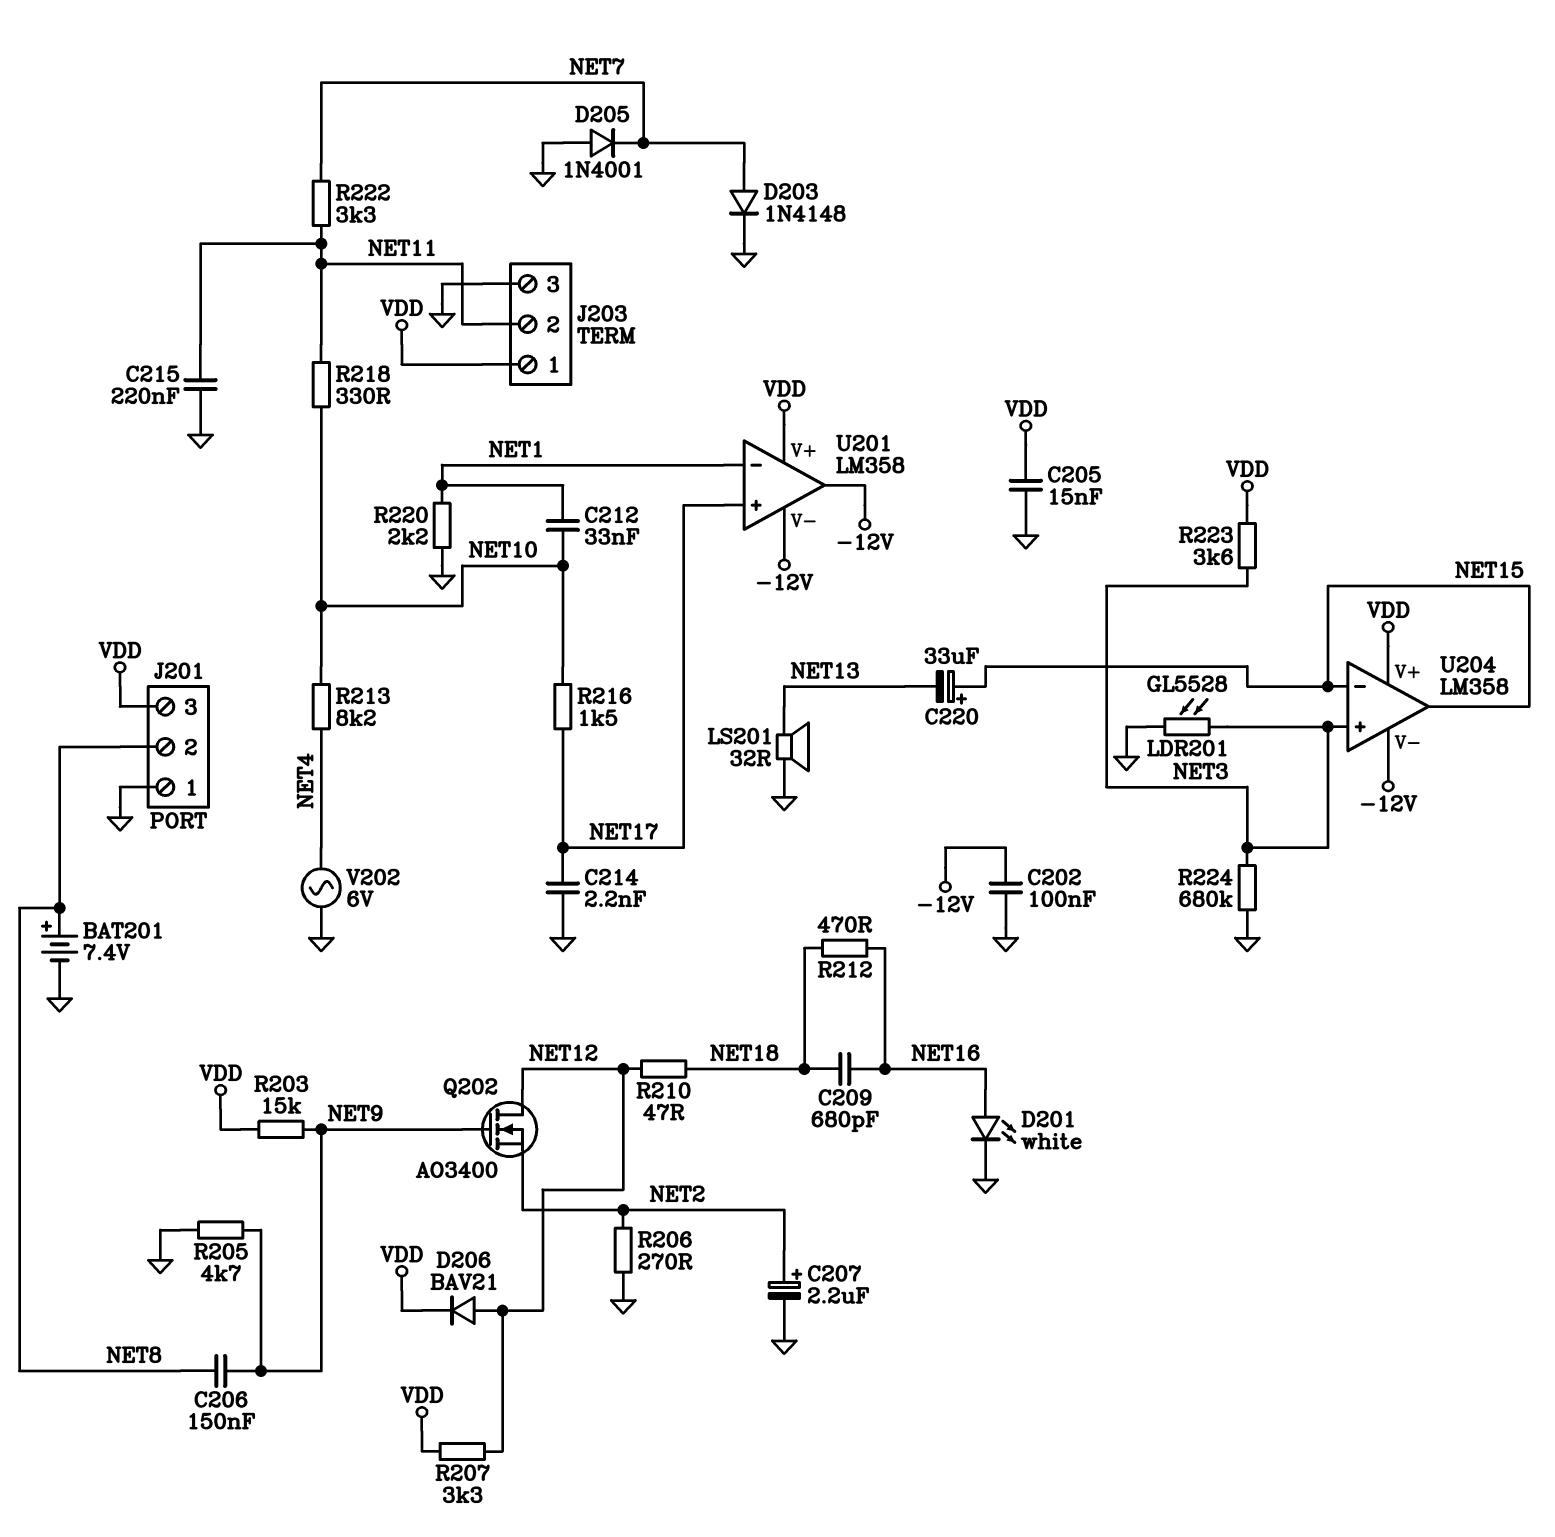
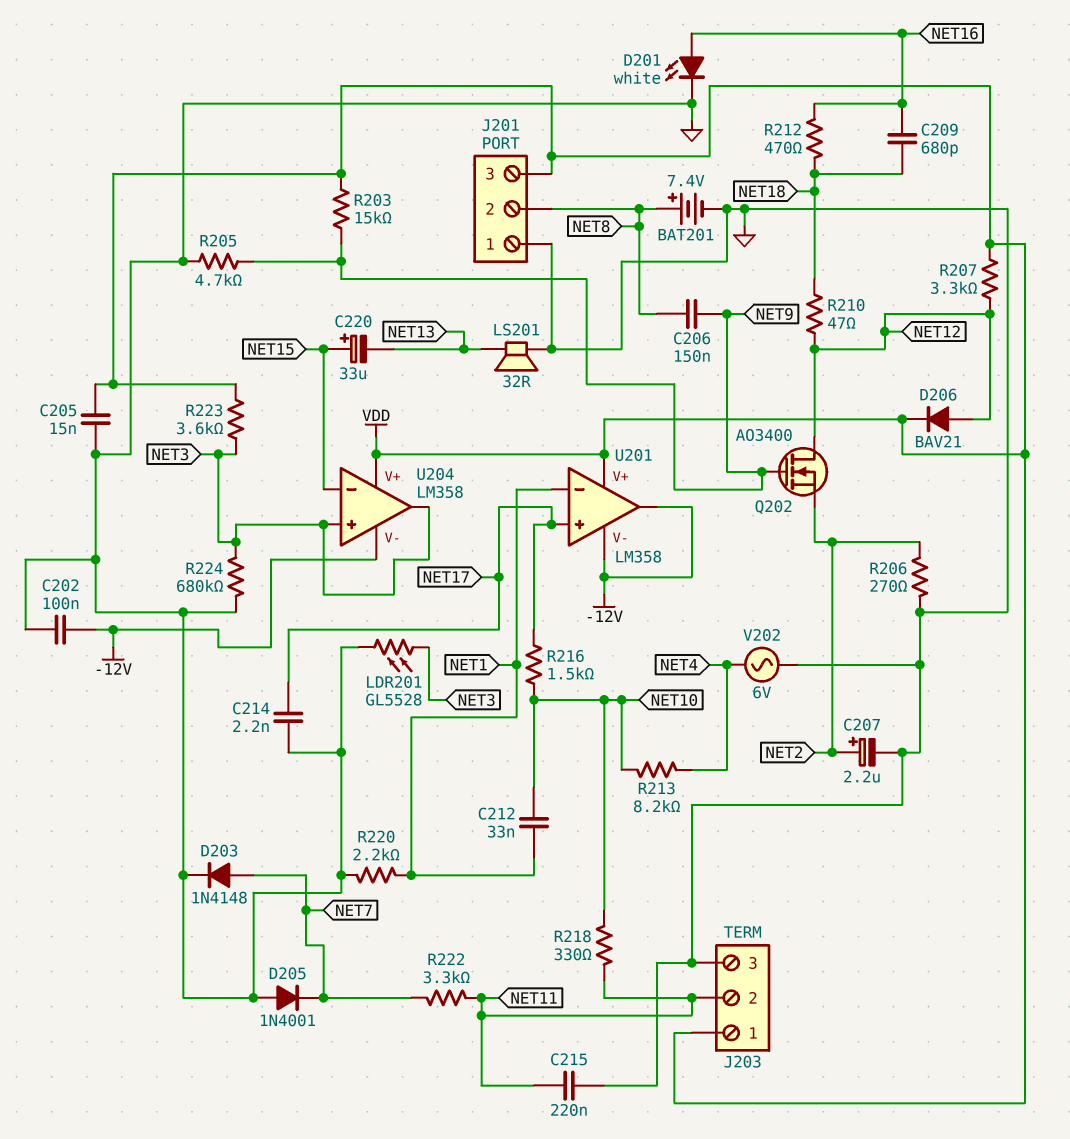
U204 pin out: NET15 -> NET3

